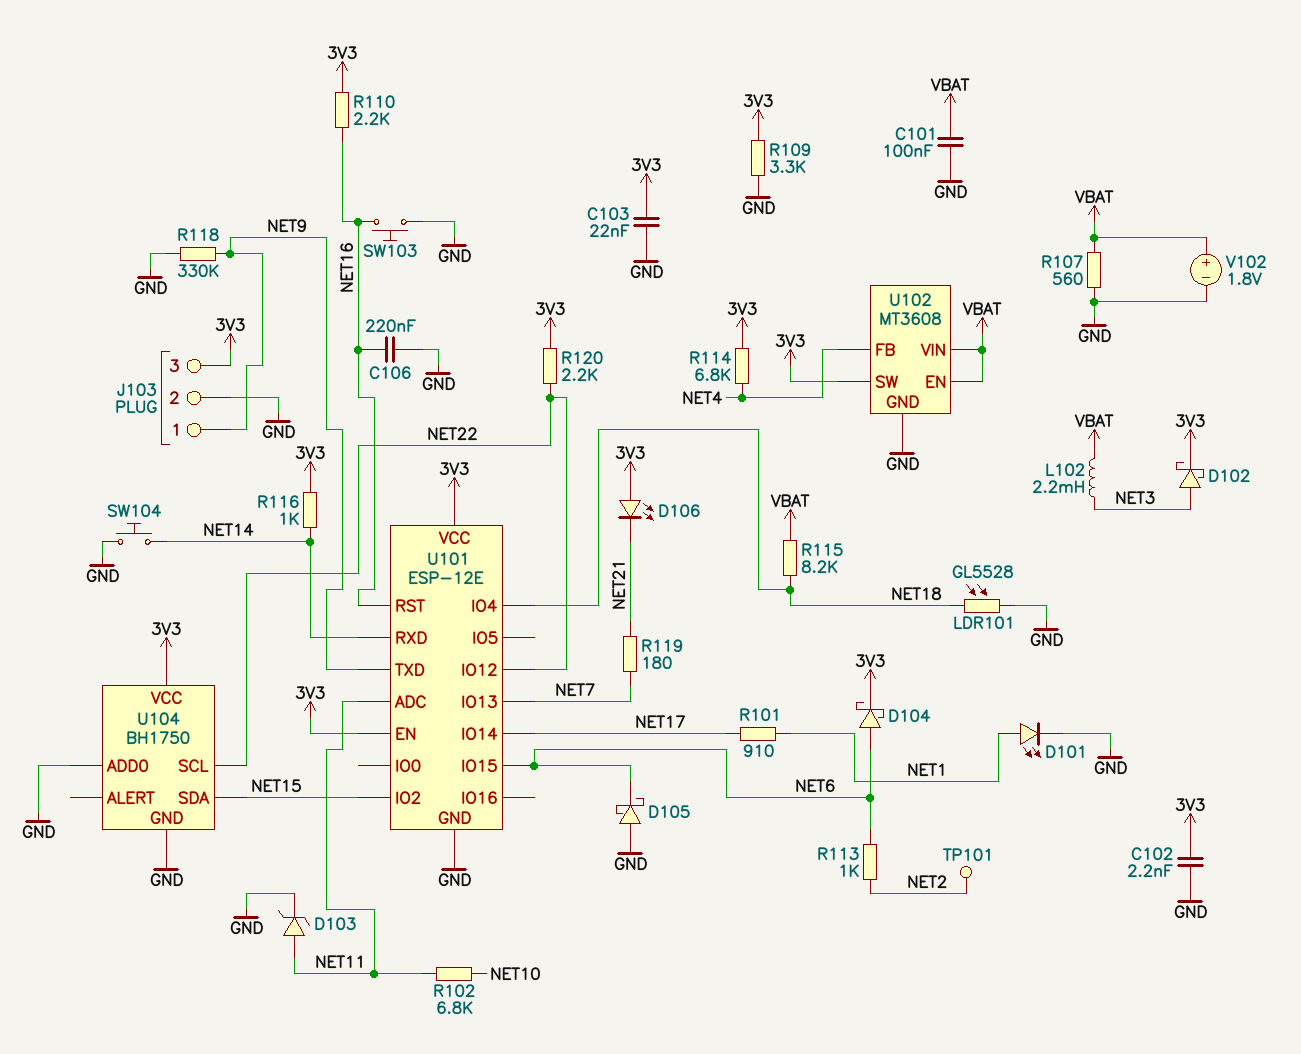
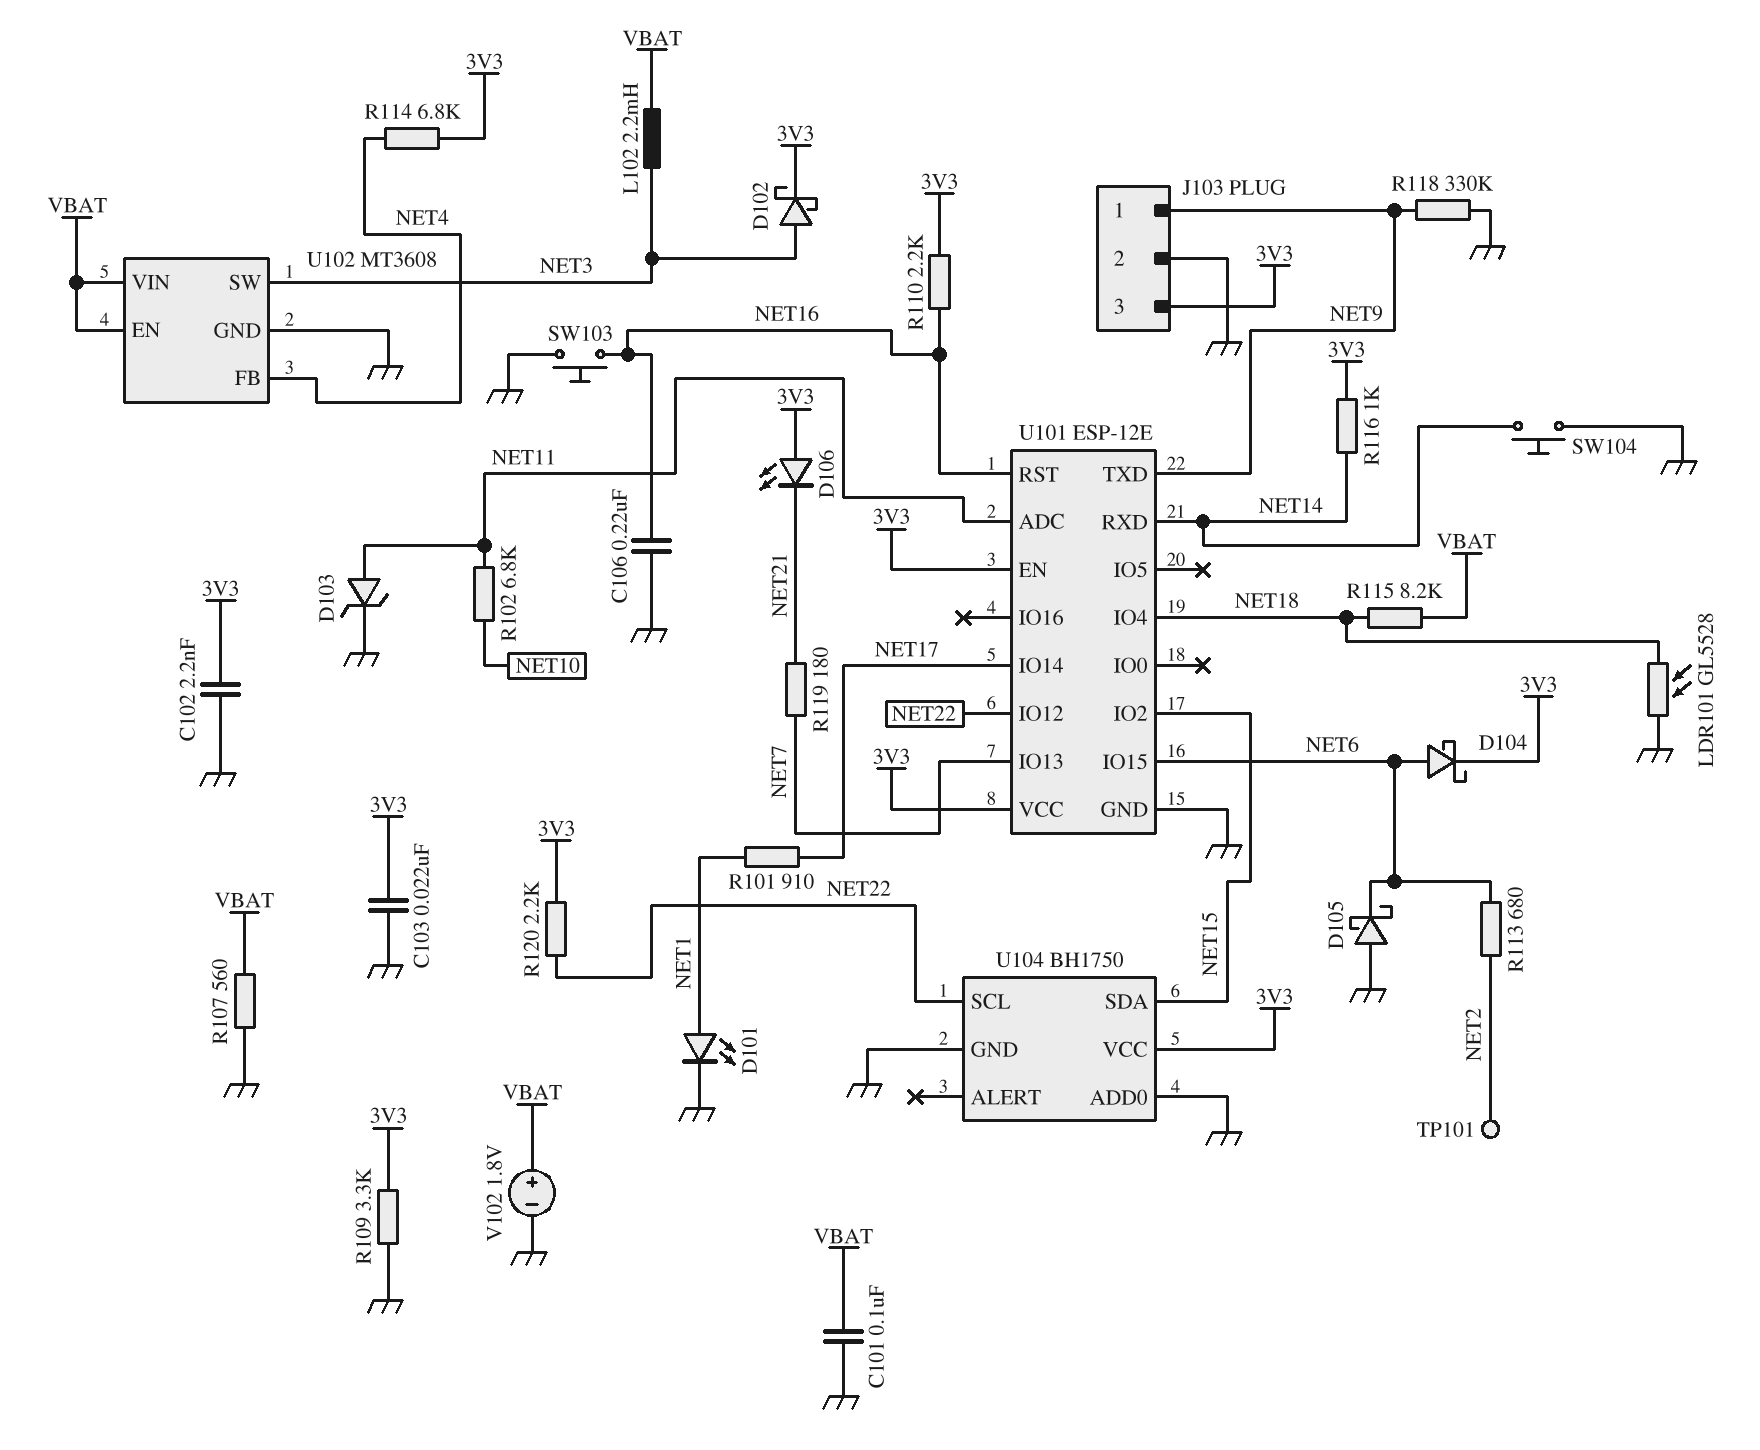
R113: 1k (NET2, NET6) -> 680 (NET2, NET6)
U102 pin SW: 3V3 -> NET3

